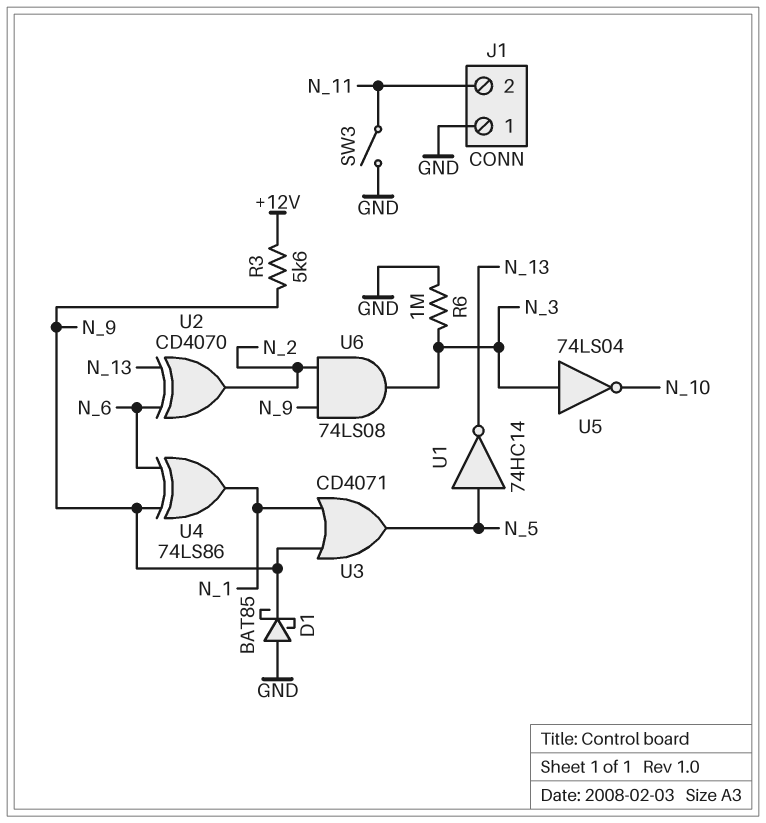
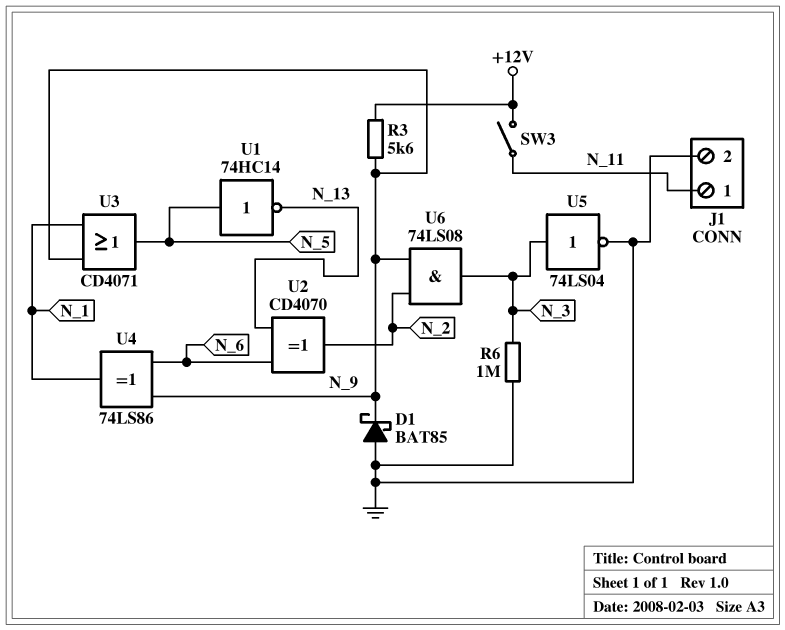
J1 pin 1: GND -> N_11
J1 pin 2: N_11 -> GND
SW3: switch (GND, N_11) -> switch (+12V, N_11)
U5: NOT 74LS04 (in N_3, out N_10) -> NOT 74LS04 (in N_3, out GND)

